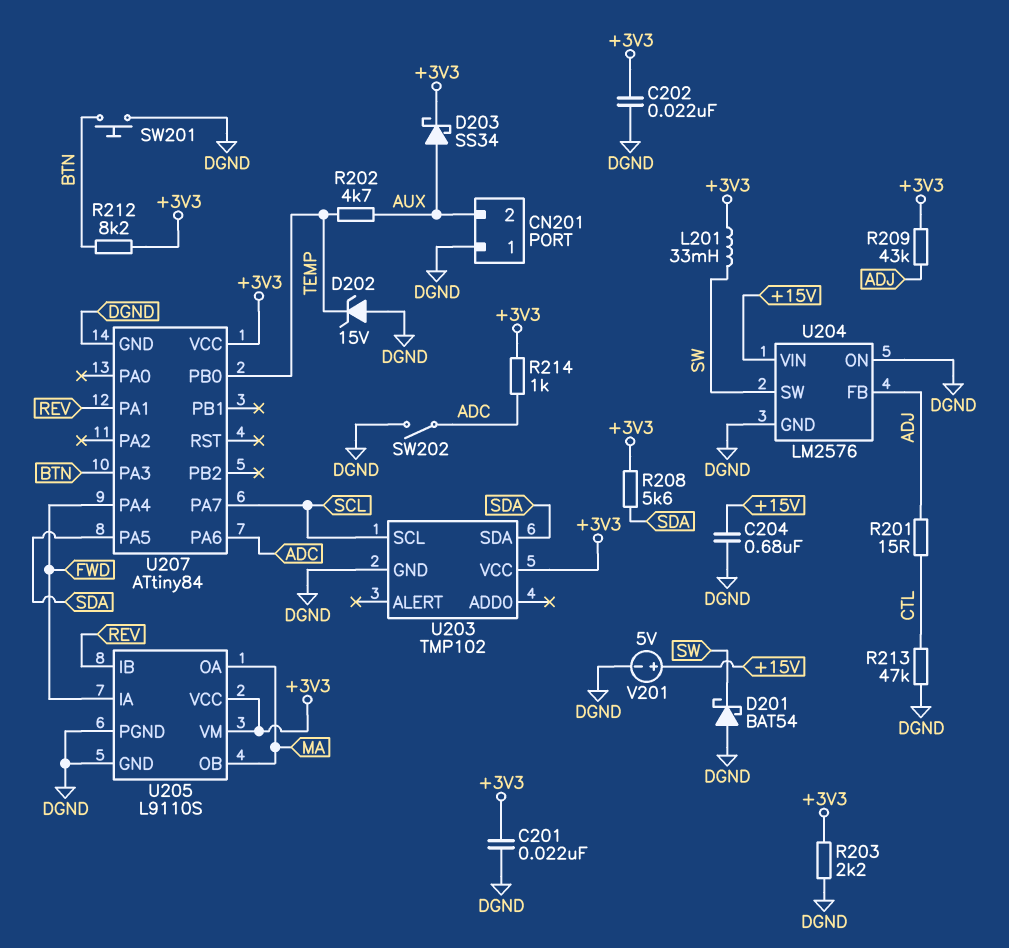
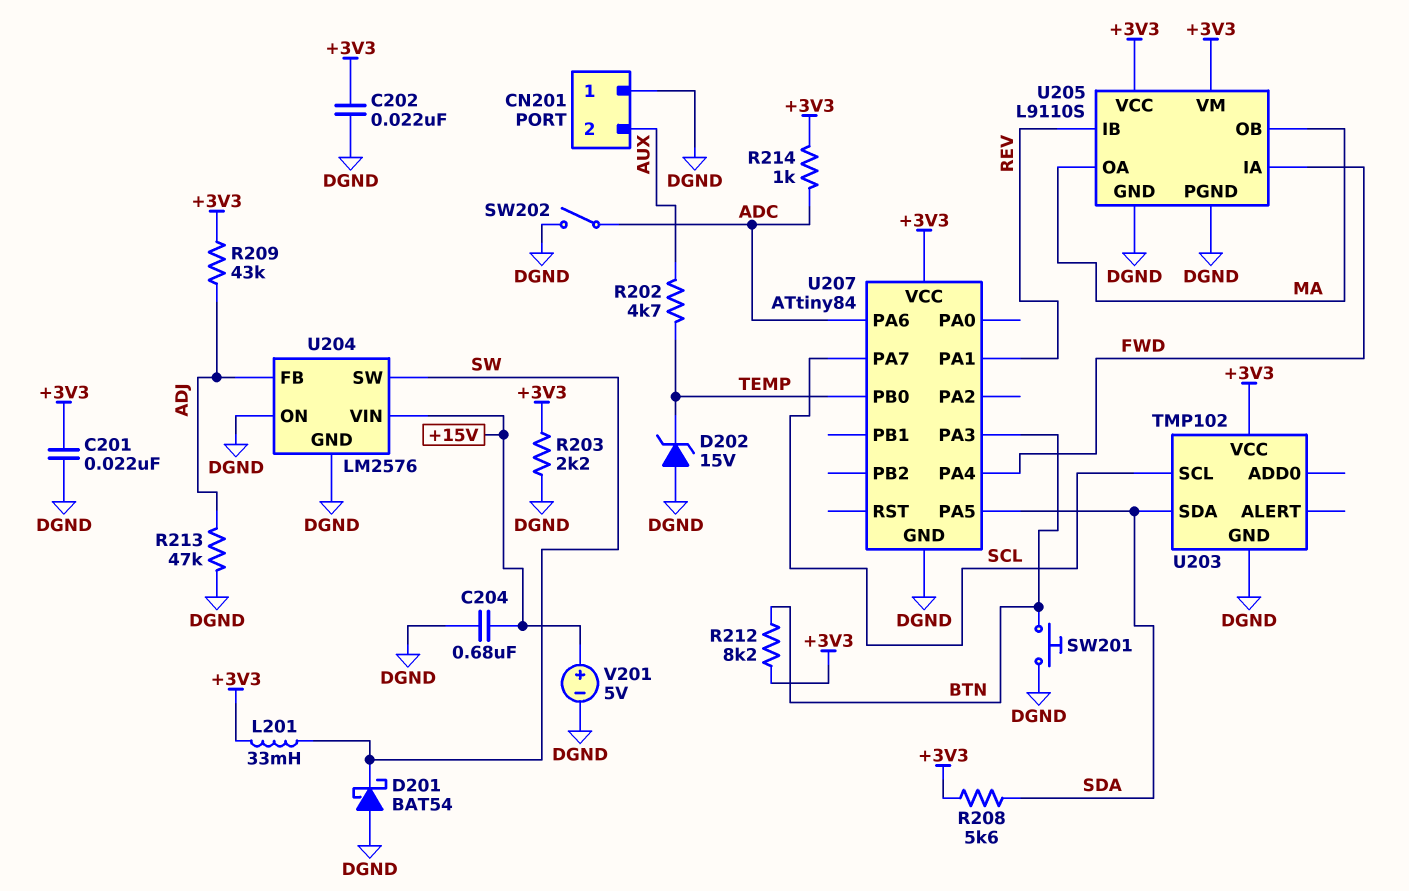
D203: schottky SS34 (A AUX, K +3V3) -> none
R201: 15 (ADJ, CTL) -> none
R213: 47k (CTL, DGND) -> 47k (ADJ, DGND)

